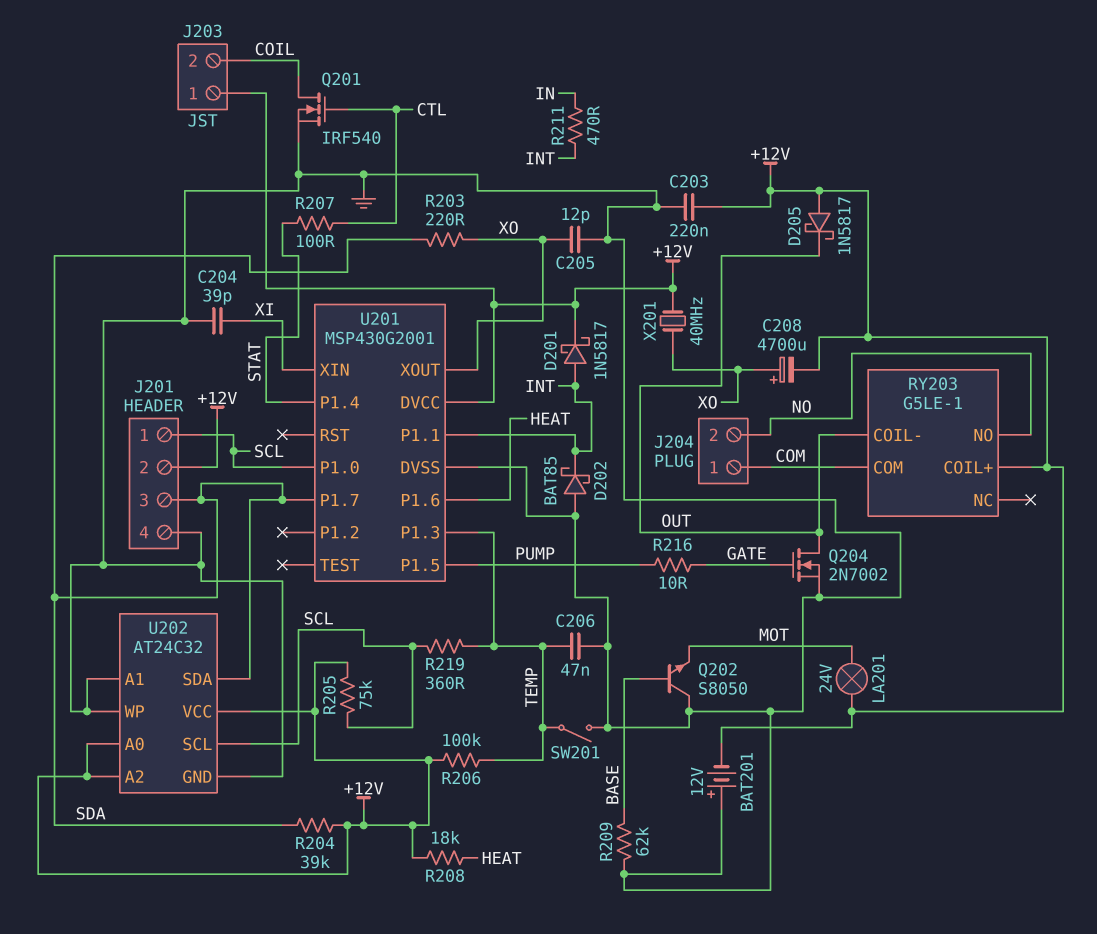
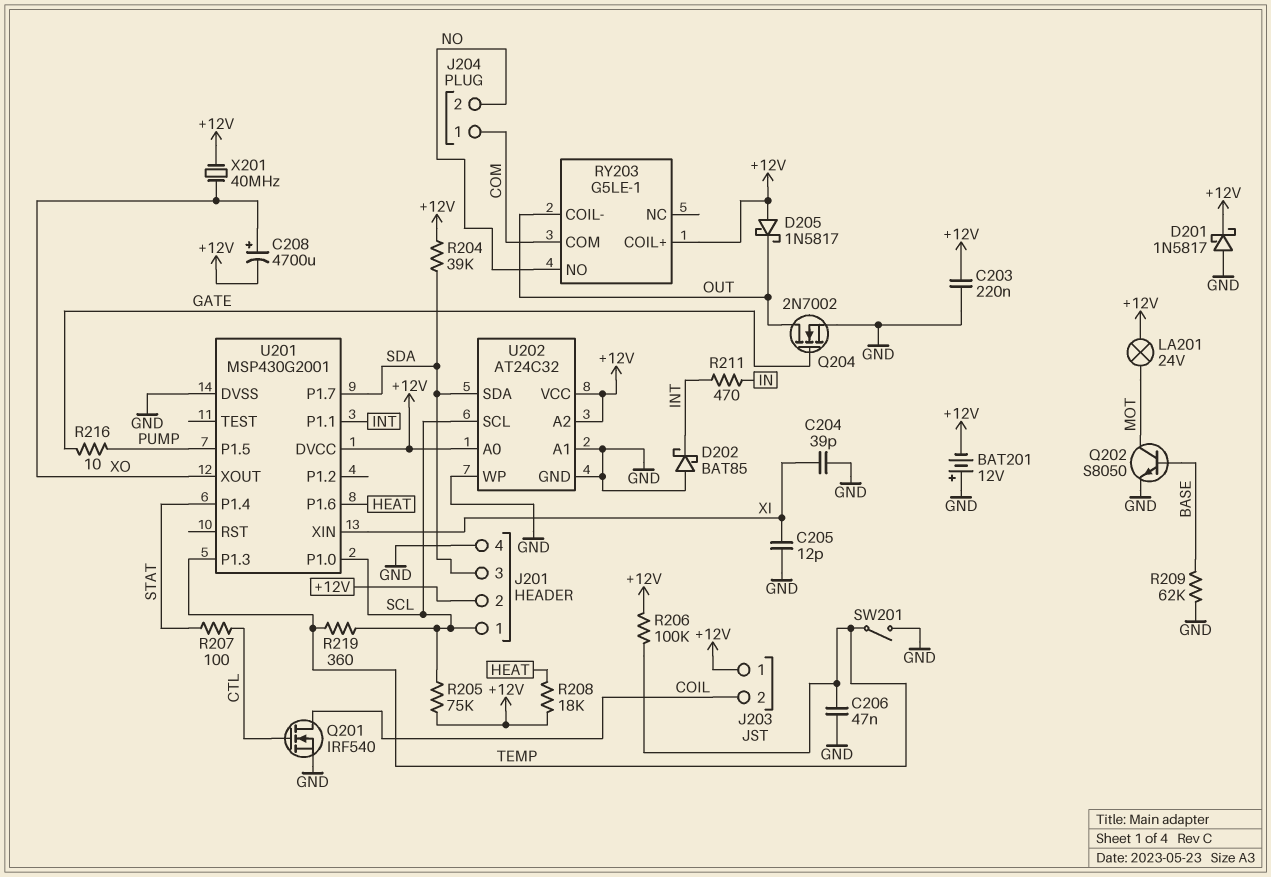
C205: 12pF (GND, XO) -> 12pF (GND, XI)
D201: schottky 1N5817 (A INT, K +12V) -> schottky 1N5817 (A GND, K +12V)
Q202: NPN S8050 (B BASE, C GND, E MOT) -> NPN S8050 (B BASE, C MOT, E GND)
R203: 220 (SDA, XO) -> none

